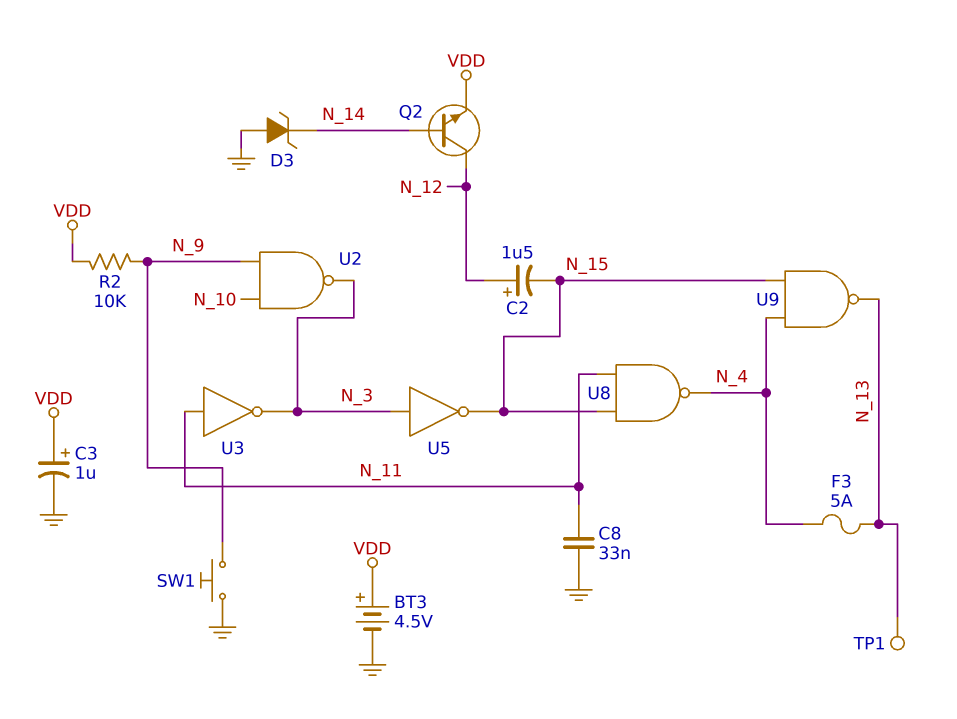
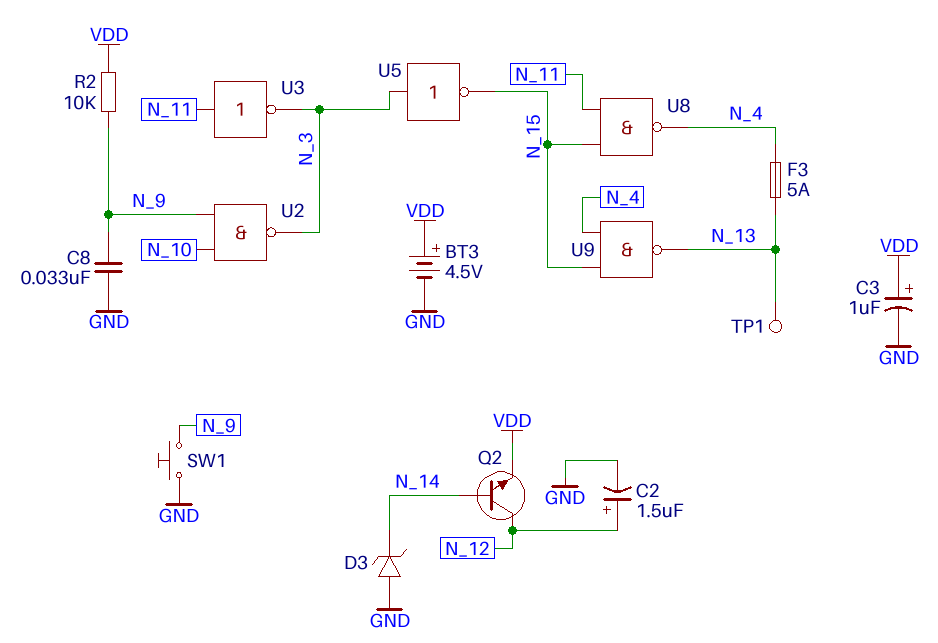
C2: 1.5uF (plus N_12, minus N_15) -> 1.5uF (plus N_12, minus GND)
C8: 33nF (GND, N_11) -> 33nF (GND, N_9)

